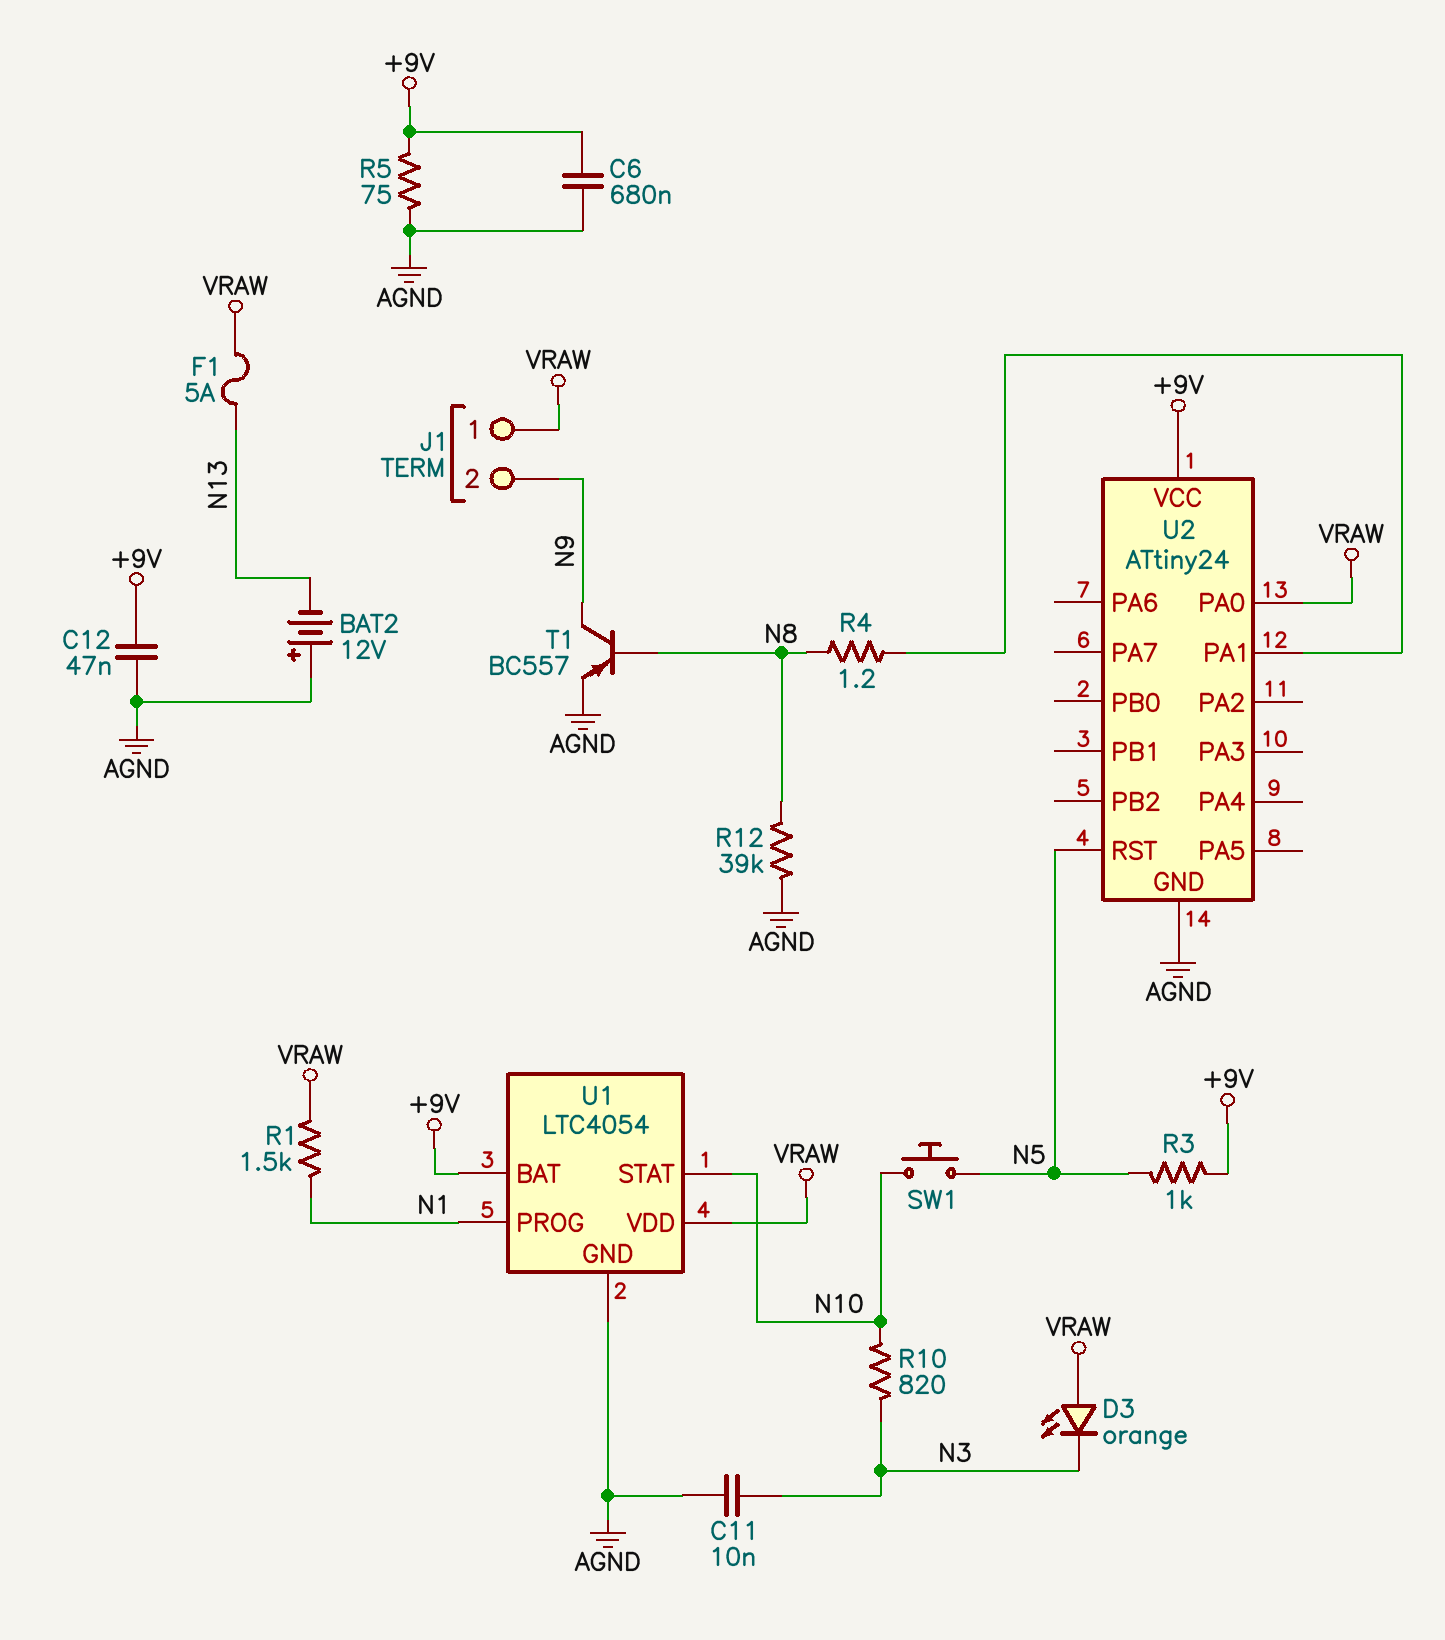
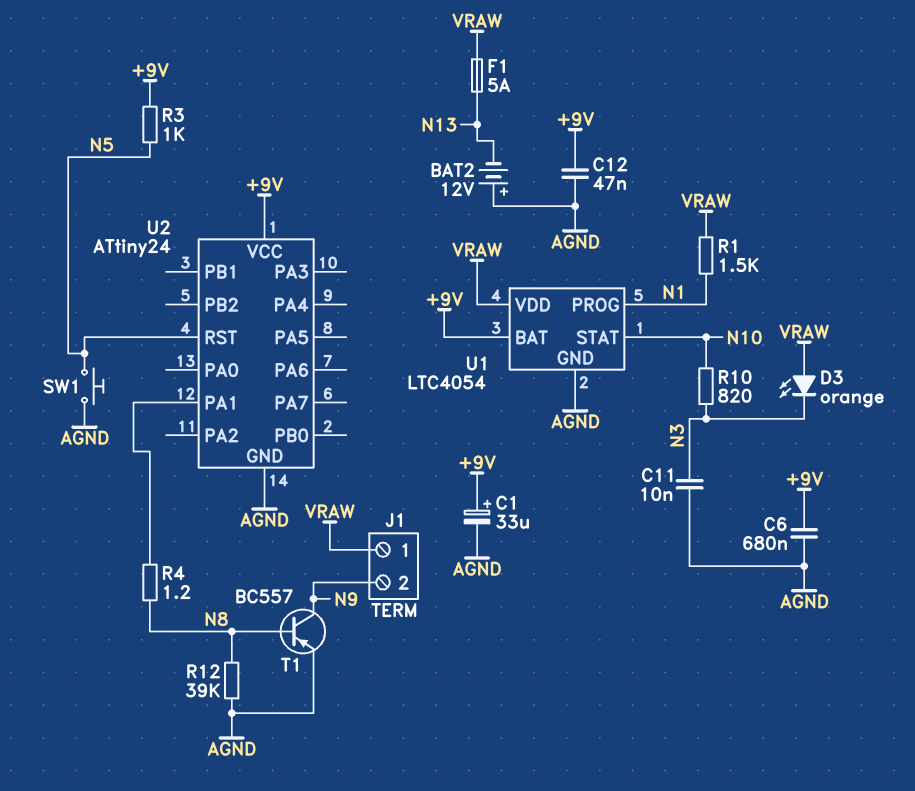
C1: none -> 33uF (plus +9V, minus AGND)
R5: 75 (+9V, AGND) -> none
SW1: button (N5, N10) -> button (AGND, N5)
U2 pin PA0: VRAW -> none

